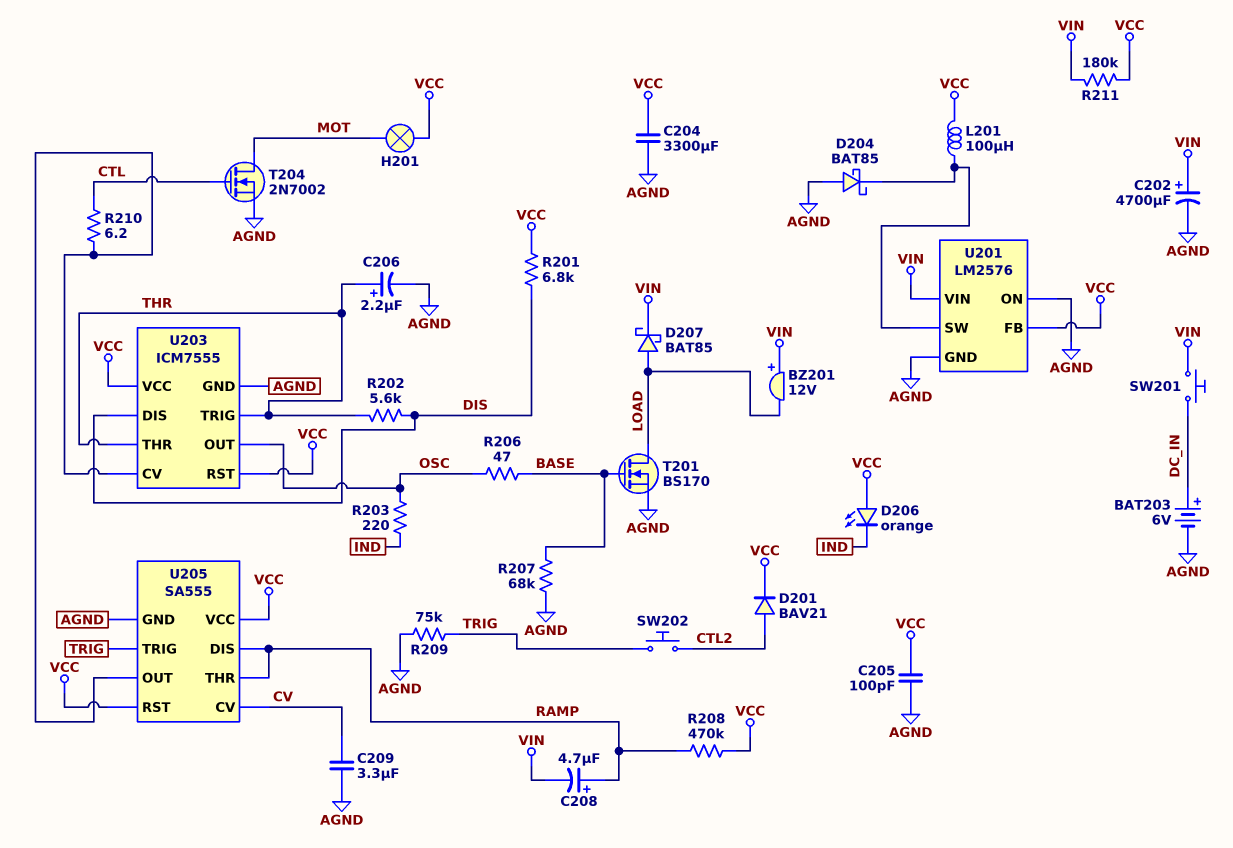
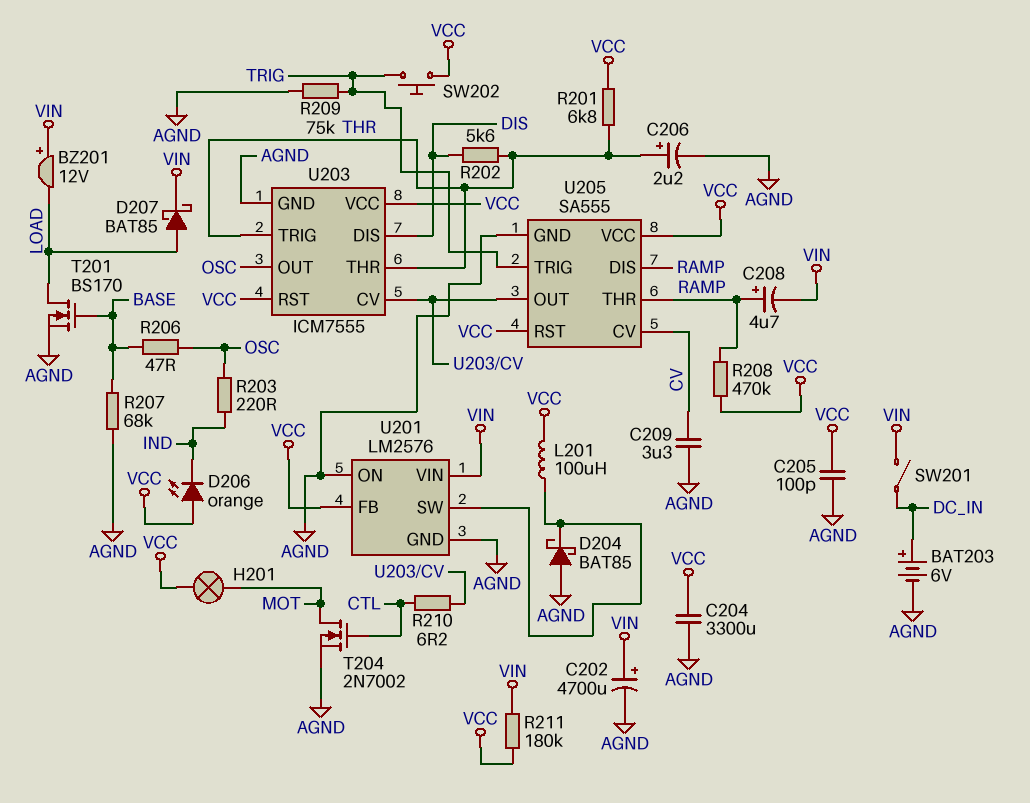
D201: diode BAV21 (A CTL2, K VCC) -> none
R201: 6.8k (DIS, VCC) -> 6.8k (THR, VCC)
SW201: button (DC_IN, VIN) -> switch (DC_IN, VIN)
SW202: button (CTL2, TRIG) -> button (TRIG, VCC)

